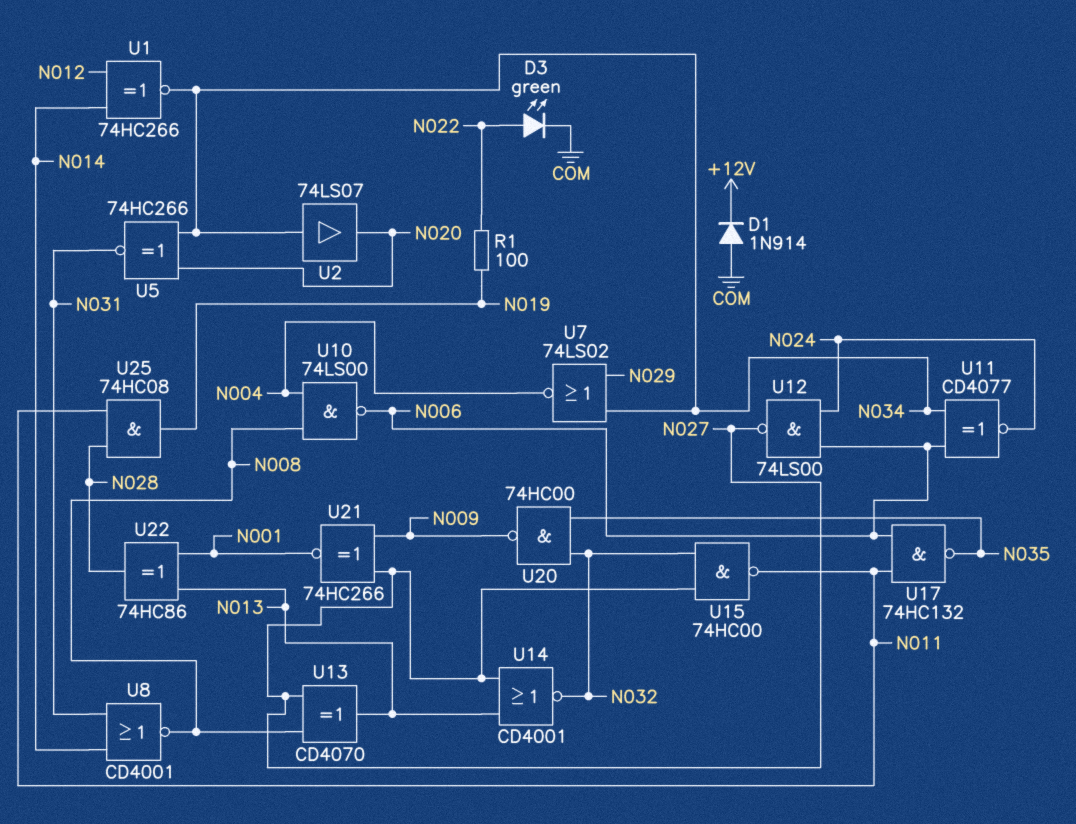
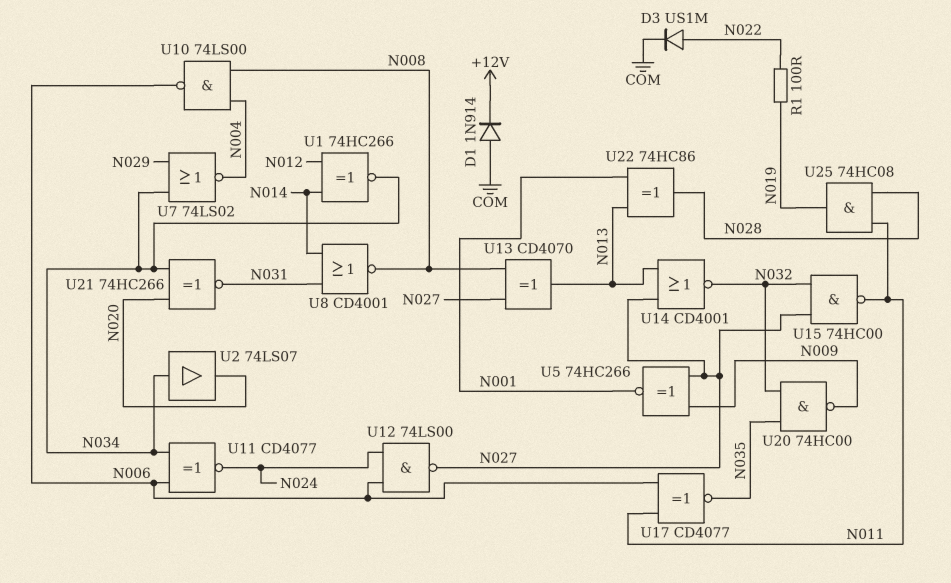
D3: LED green (A N022, K COM) -> diode US1M (A N022, K COM)
U5: XNOR 74HC266 (in N020, in N034, out N031) -> XNOR 74HC266 (in N009, in N027, out N001)
U17: NAND 74HC132 (in N006, in N011, out N035) -> XNOR CD4077 (in N006, in N011, out N035)
U21: XNOR 74HC266 (in N009, in N027, out N001) -> XNOR 74HC266 (in N020, in N034, out N031)

